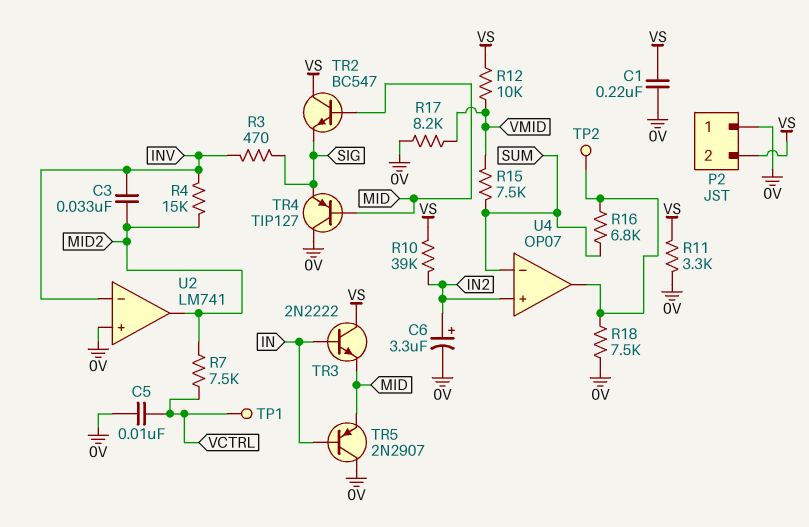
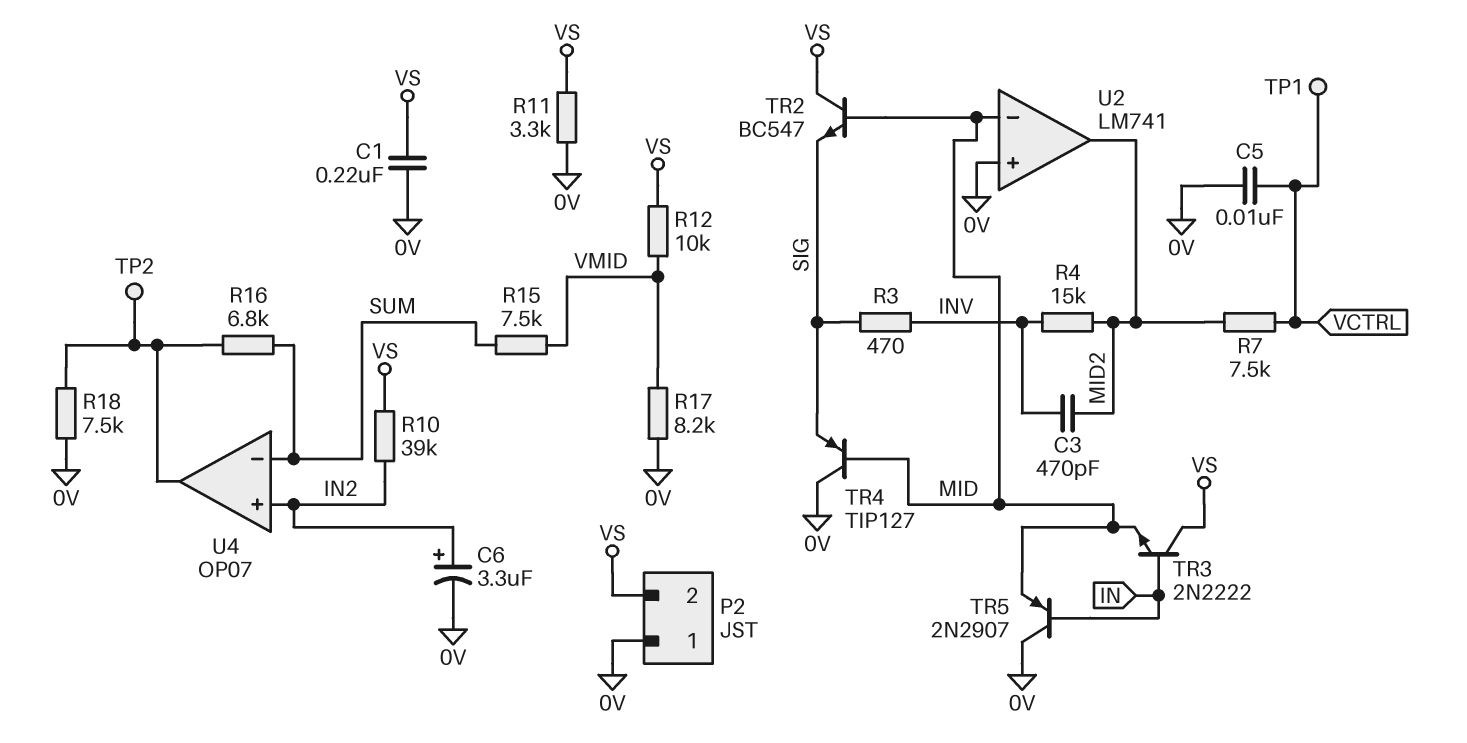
C3: 33nF (INV, MID2) -> 470pF (INV, MID2)
U2 pin in-: INV -> MID

